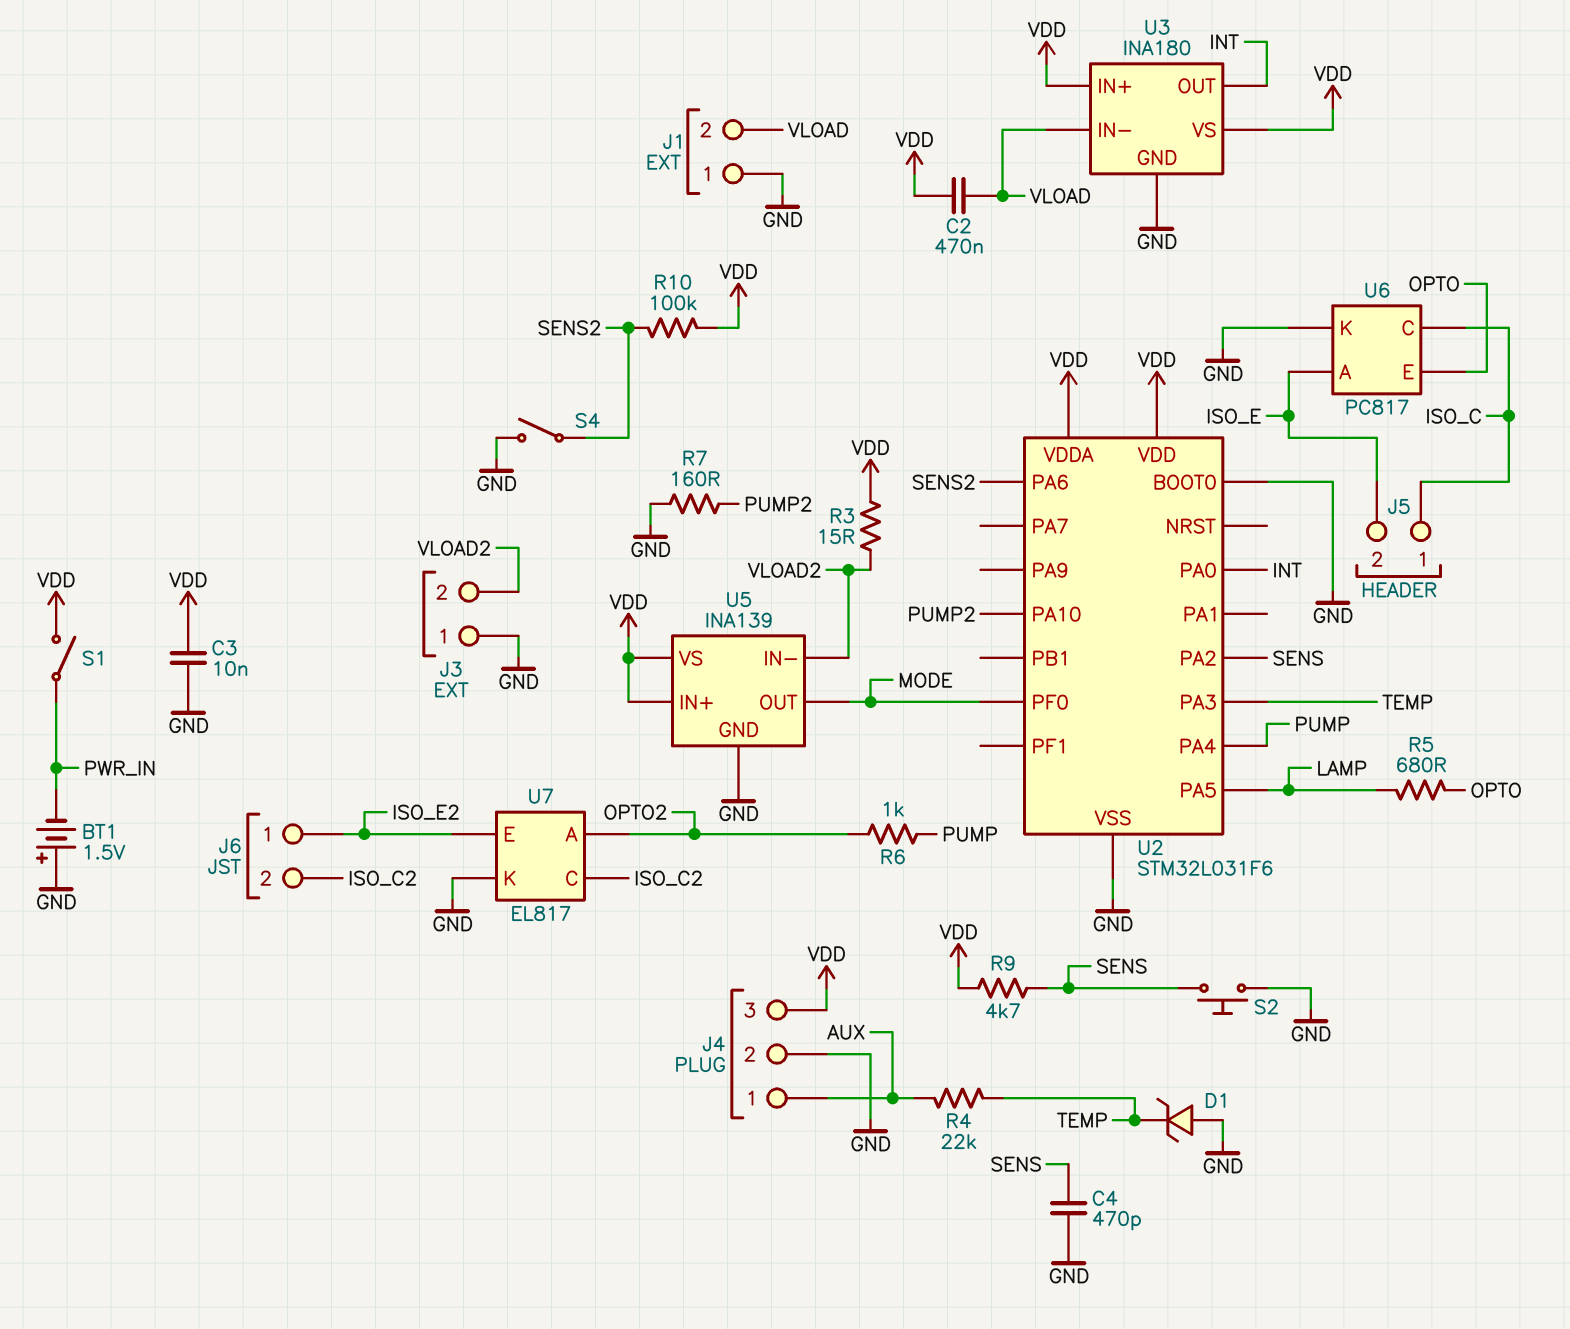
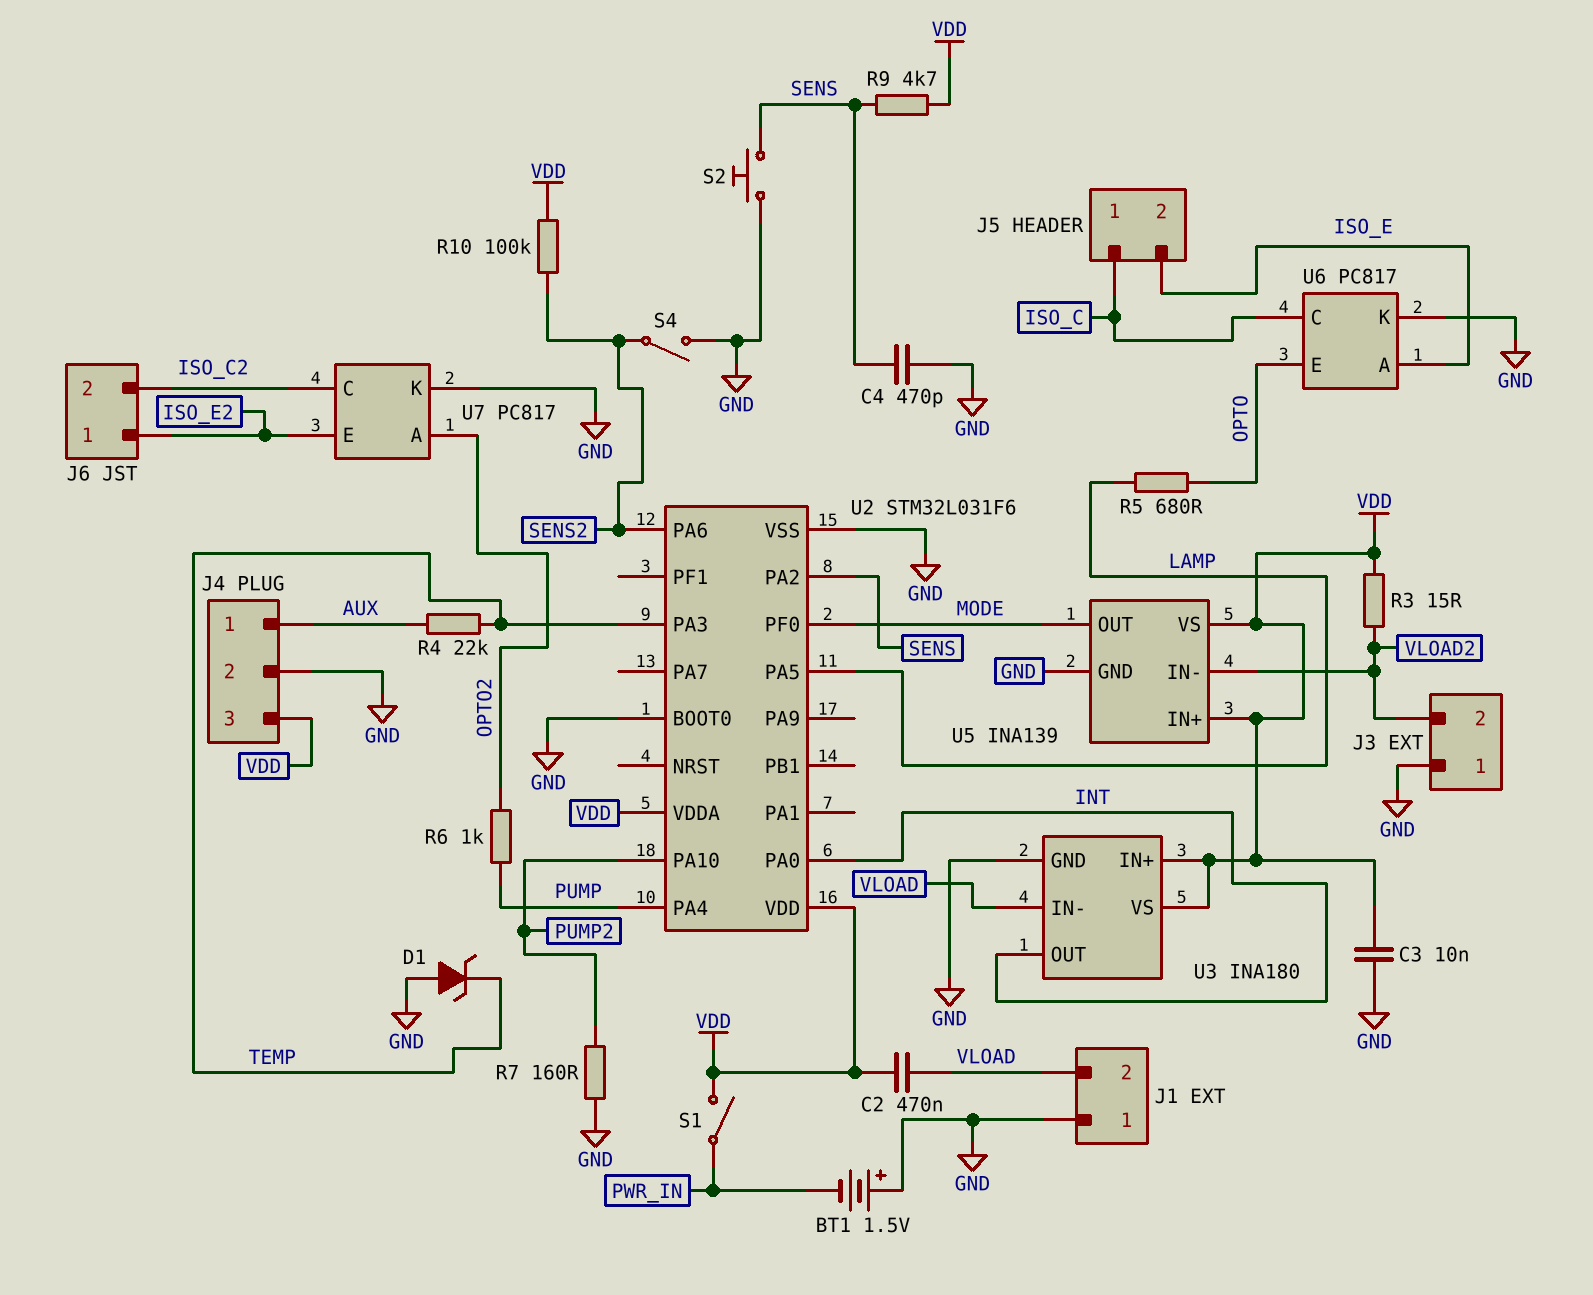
U7: EL817 -> PC817

